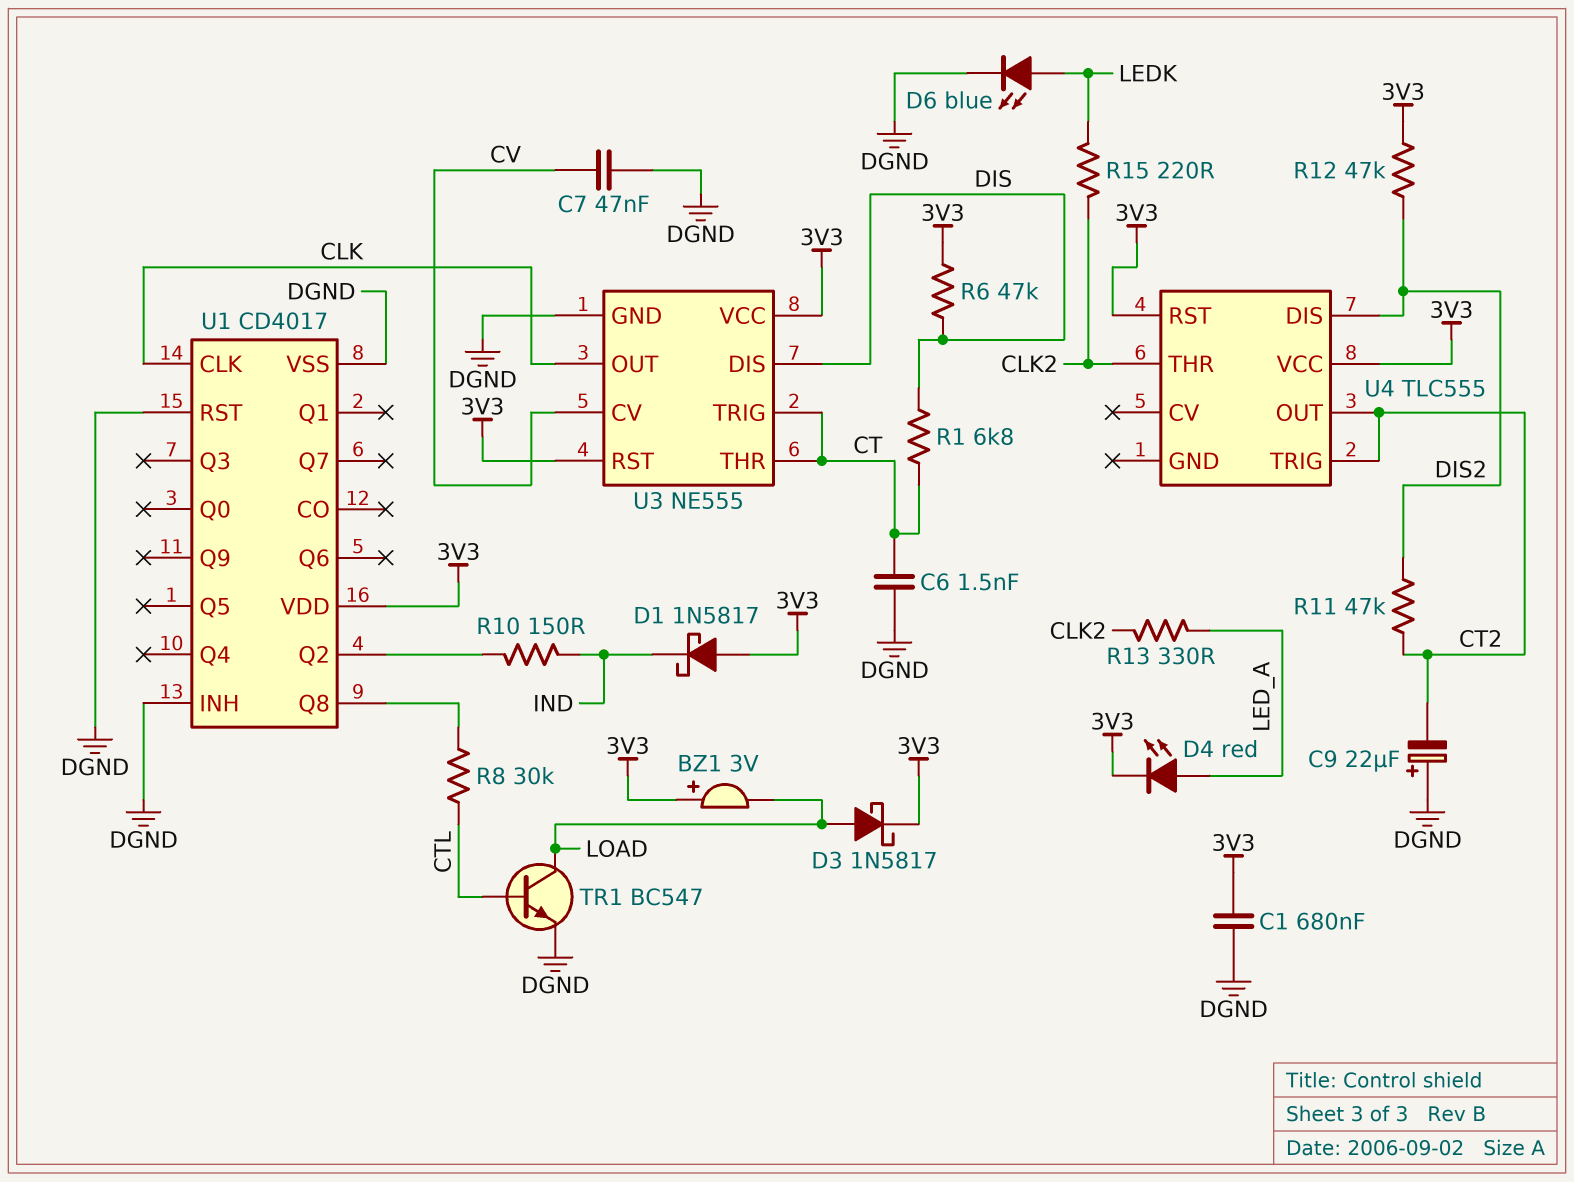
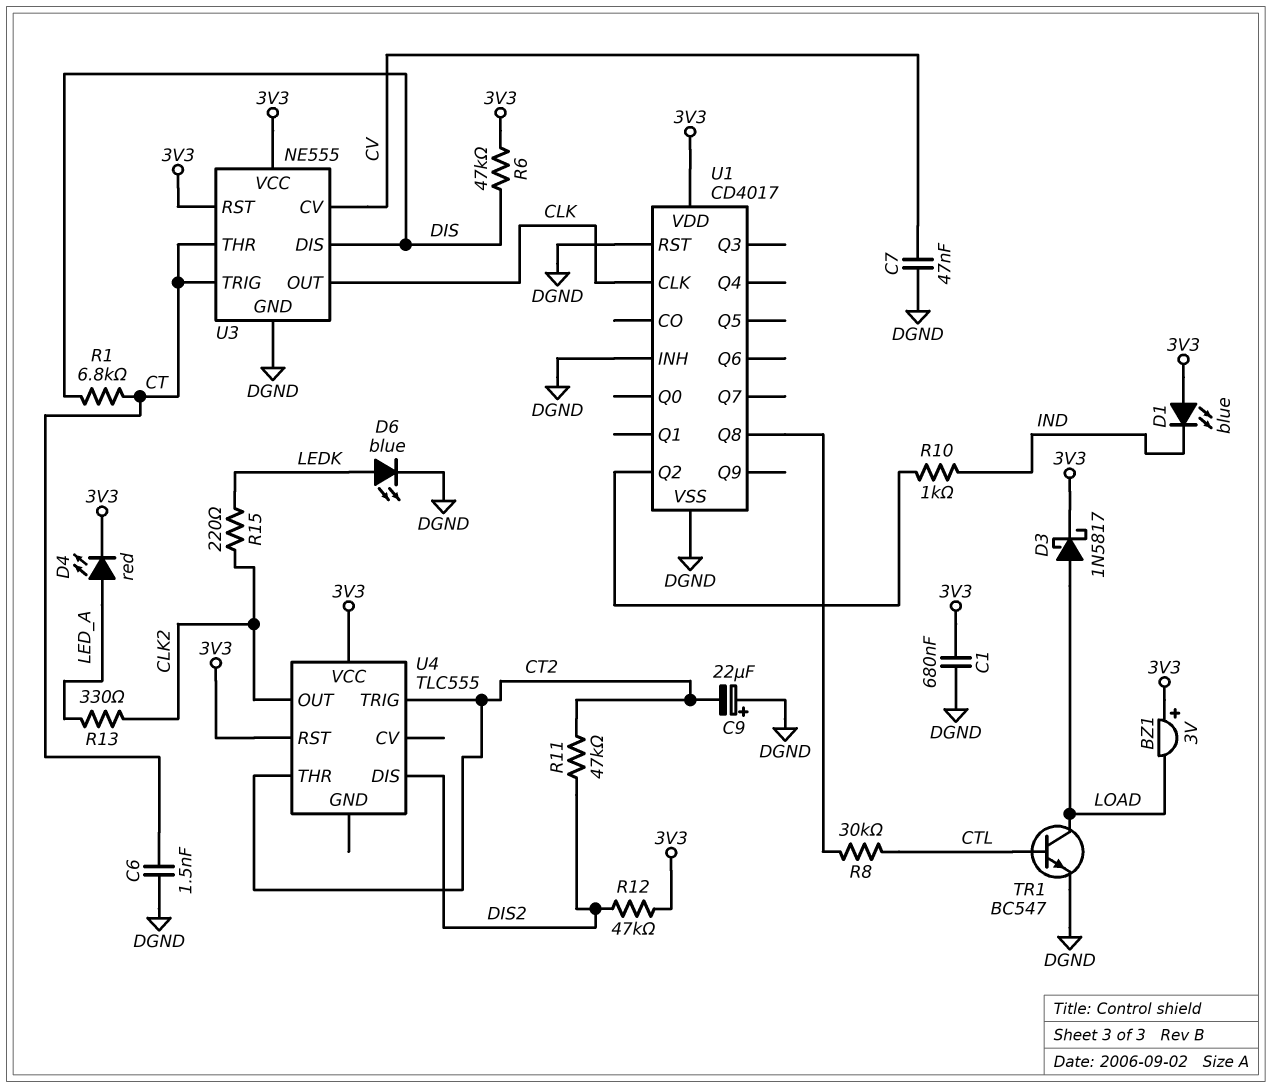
D1: schottky 1N5817 (A 3V3, K IND) -> LED blue (A 3V3, K IND)
R10: 150 (IND, U1/Q2) -> 1k (IND, U1/Q2)
U4 pin OUT: CT2 -> CLK2
U4 pin THR: CLK2 -> CT2

